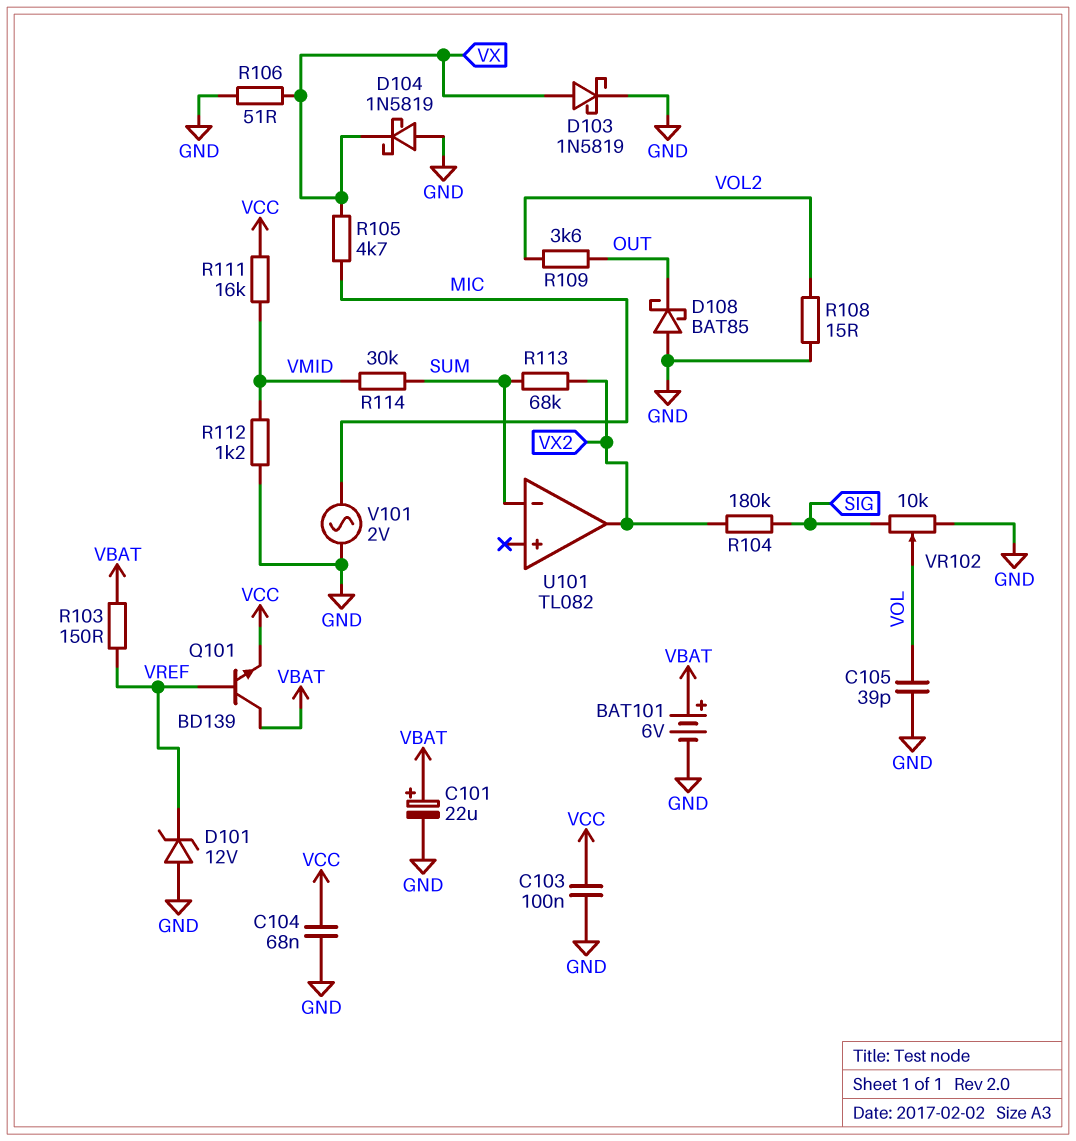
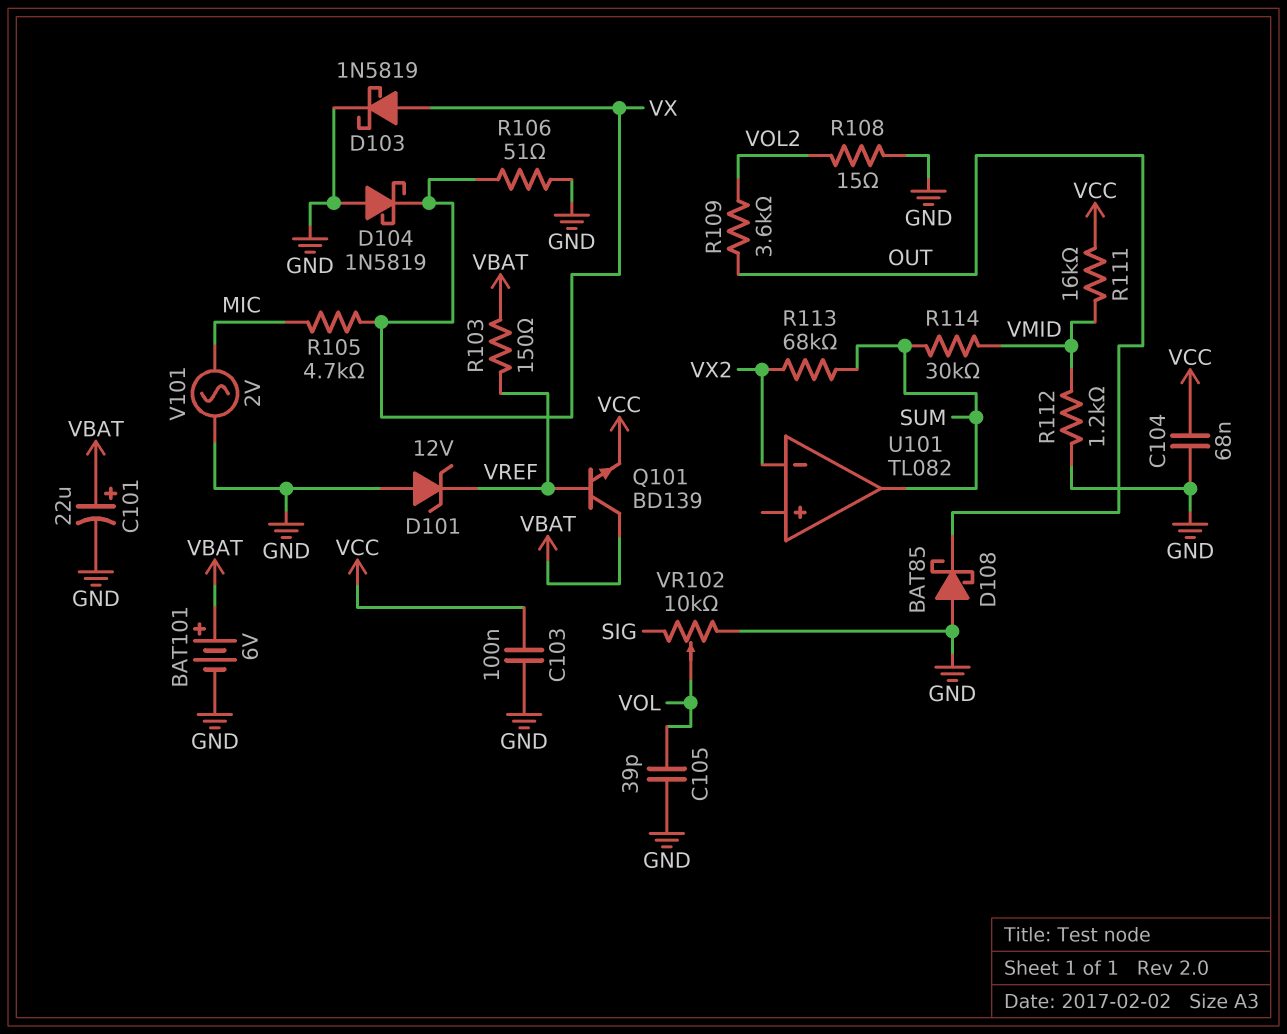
R104: 180k (SIG, VX2) -> none
U101 pin in-: SUM -> VX2
U101 pin out: VX2 -> SUM

